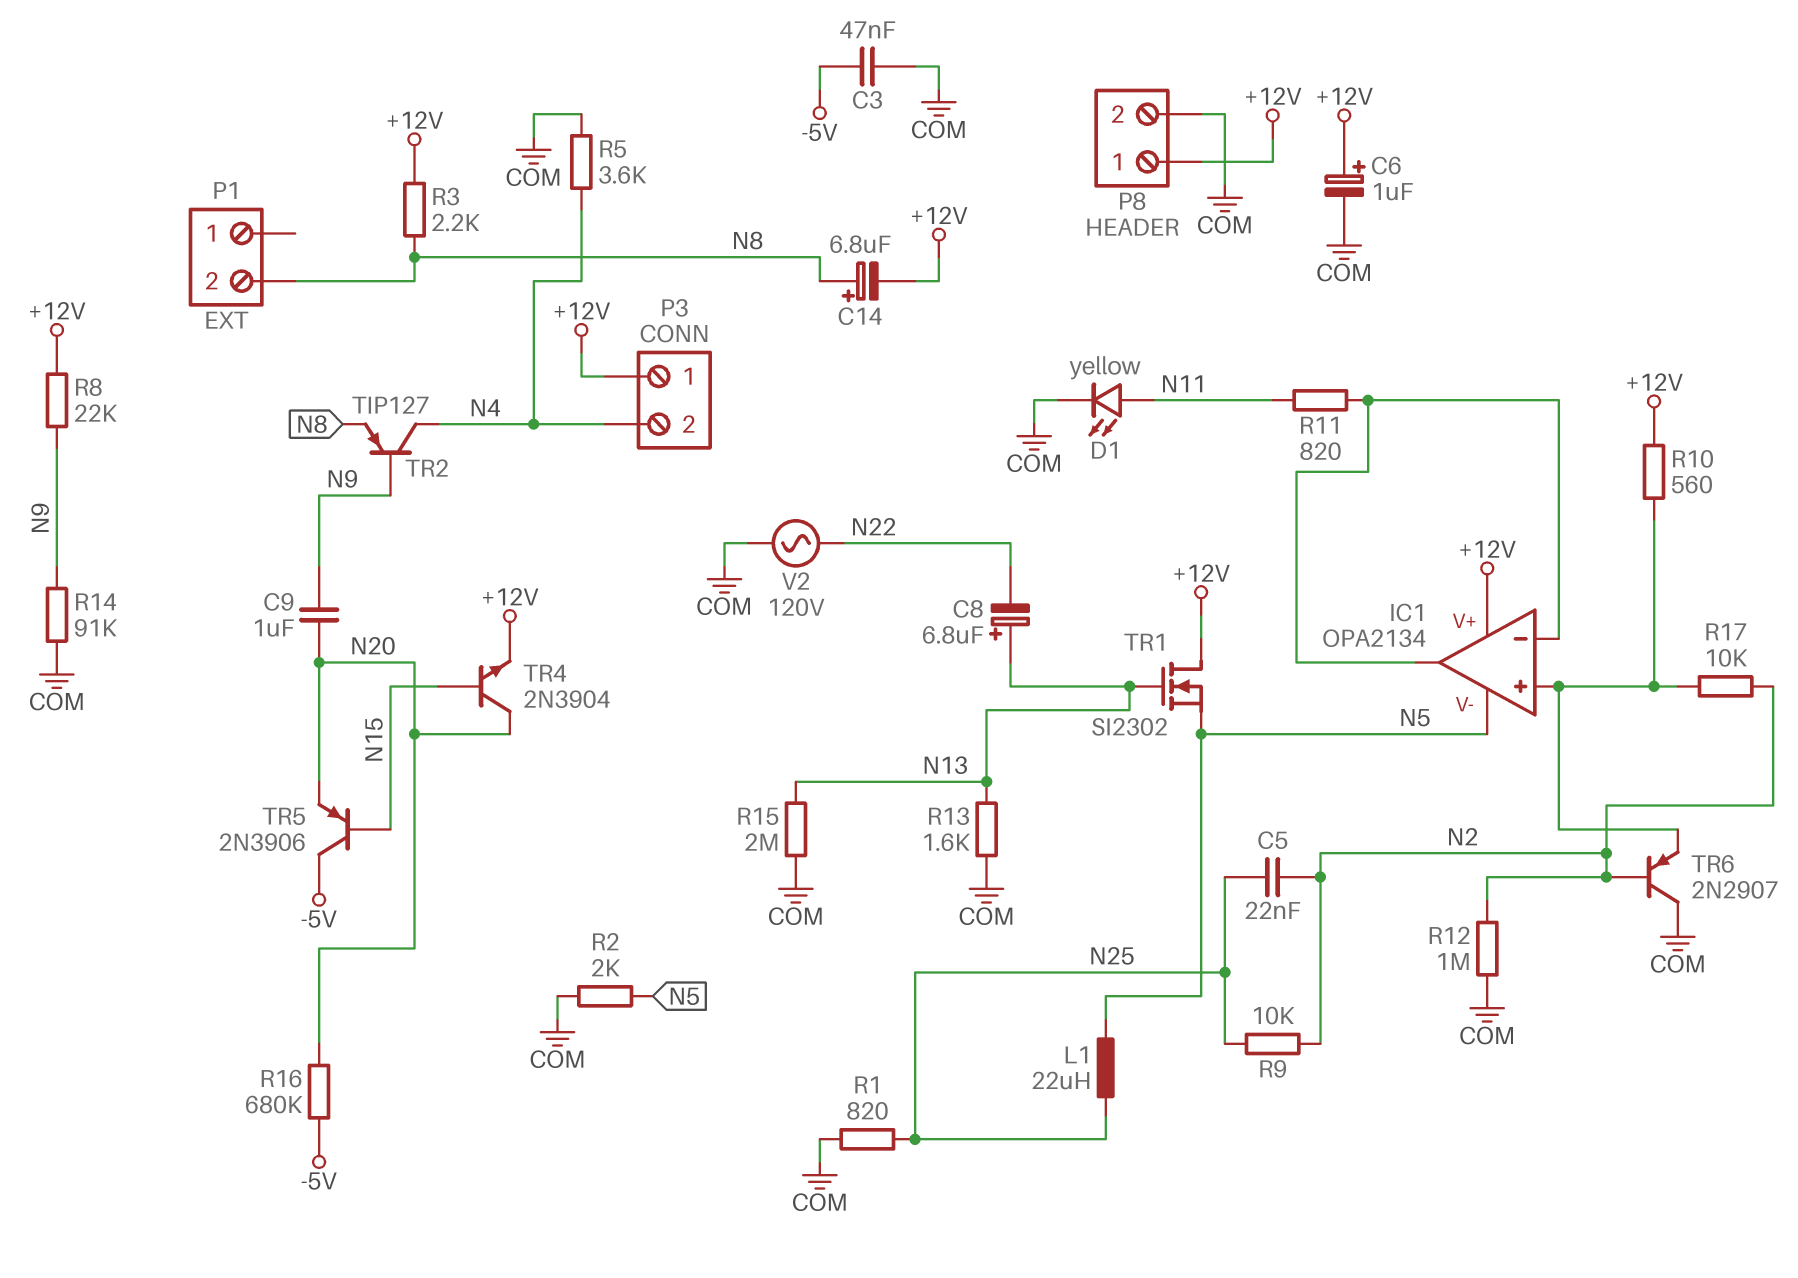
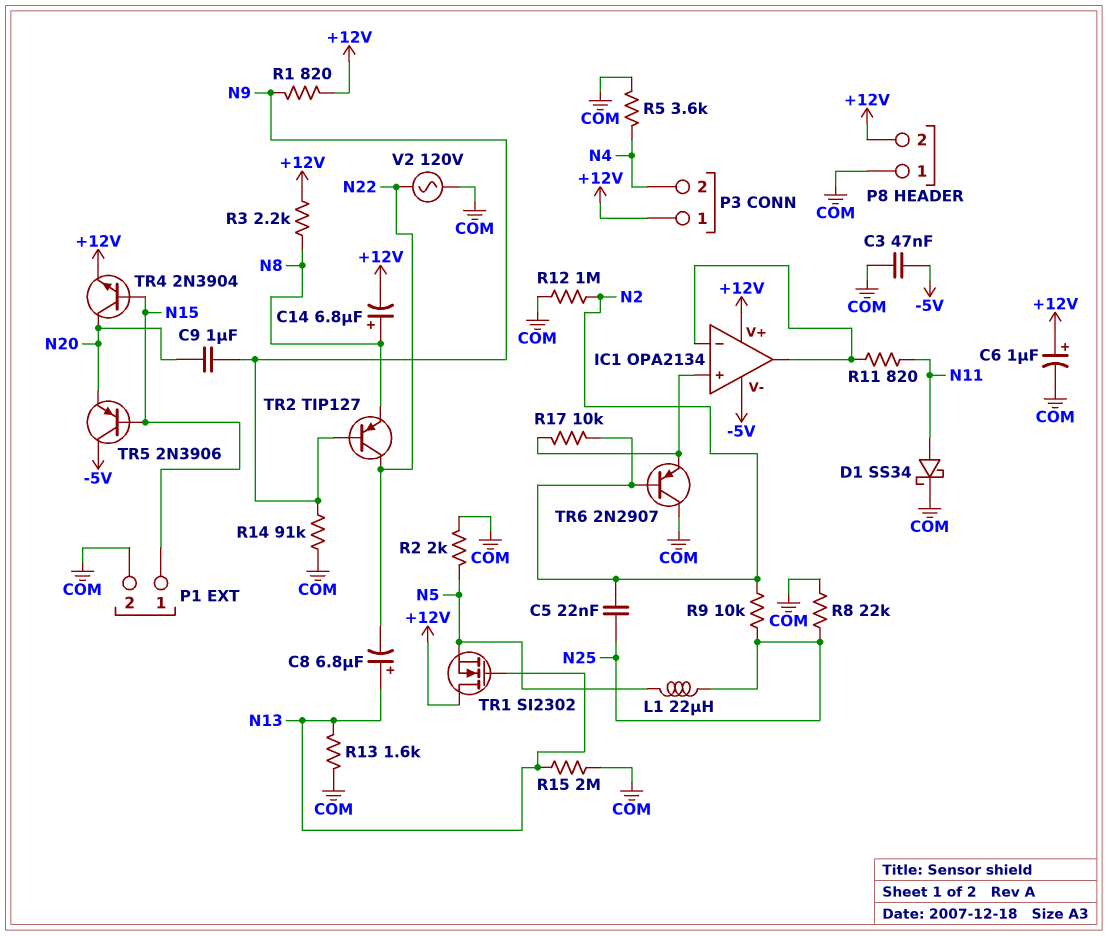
D1: LED yellow (A N11, K COM) -> schottky SS34 (A N11, K COM)
IC1 pin V-: N5 -> -5V
P1 pin 1: none -> N15
P1 pin 2: N8 -> COM
P8 pin 1: +12V -> COM
P8 pin 2: COM -> +12V
R1: 820 (COM, N25) -> 820 (+12V, N9)
R8: 22k (+12V, N9) -> 22k (COM, N25)
R10: 560 (+12V, IC1/in+) -> none
R16: 680k (-5V, N20) -> none
TR2: PNP TIP127 (B N9, C N4, E N8) -> PNP TIP127 (B N9, C N22, E N8)

